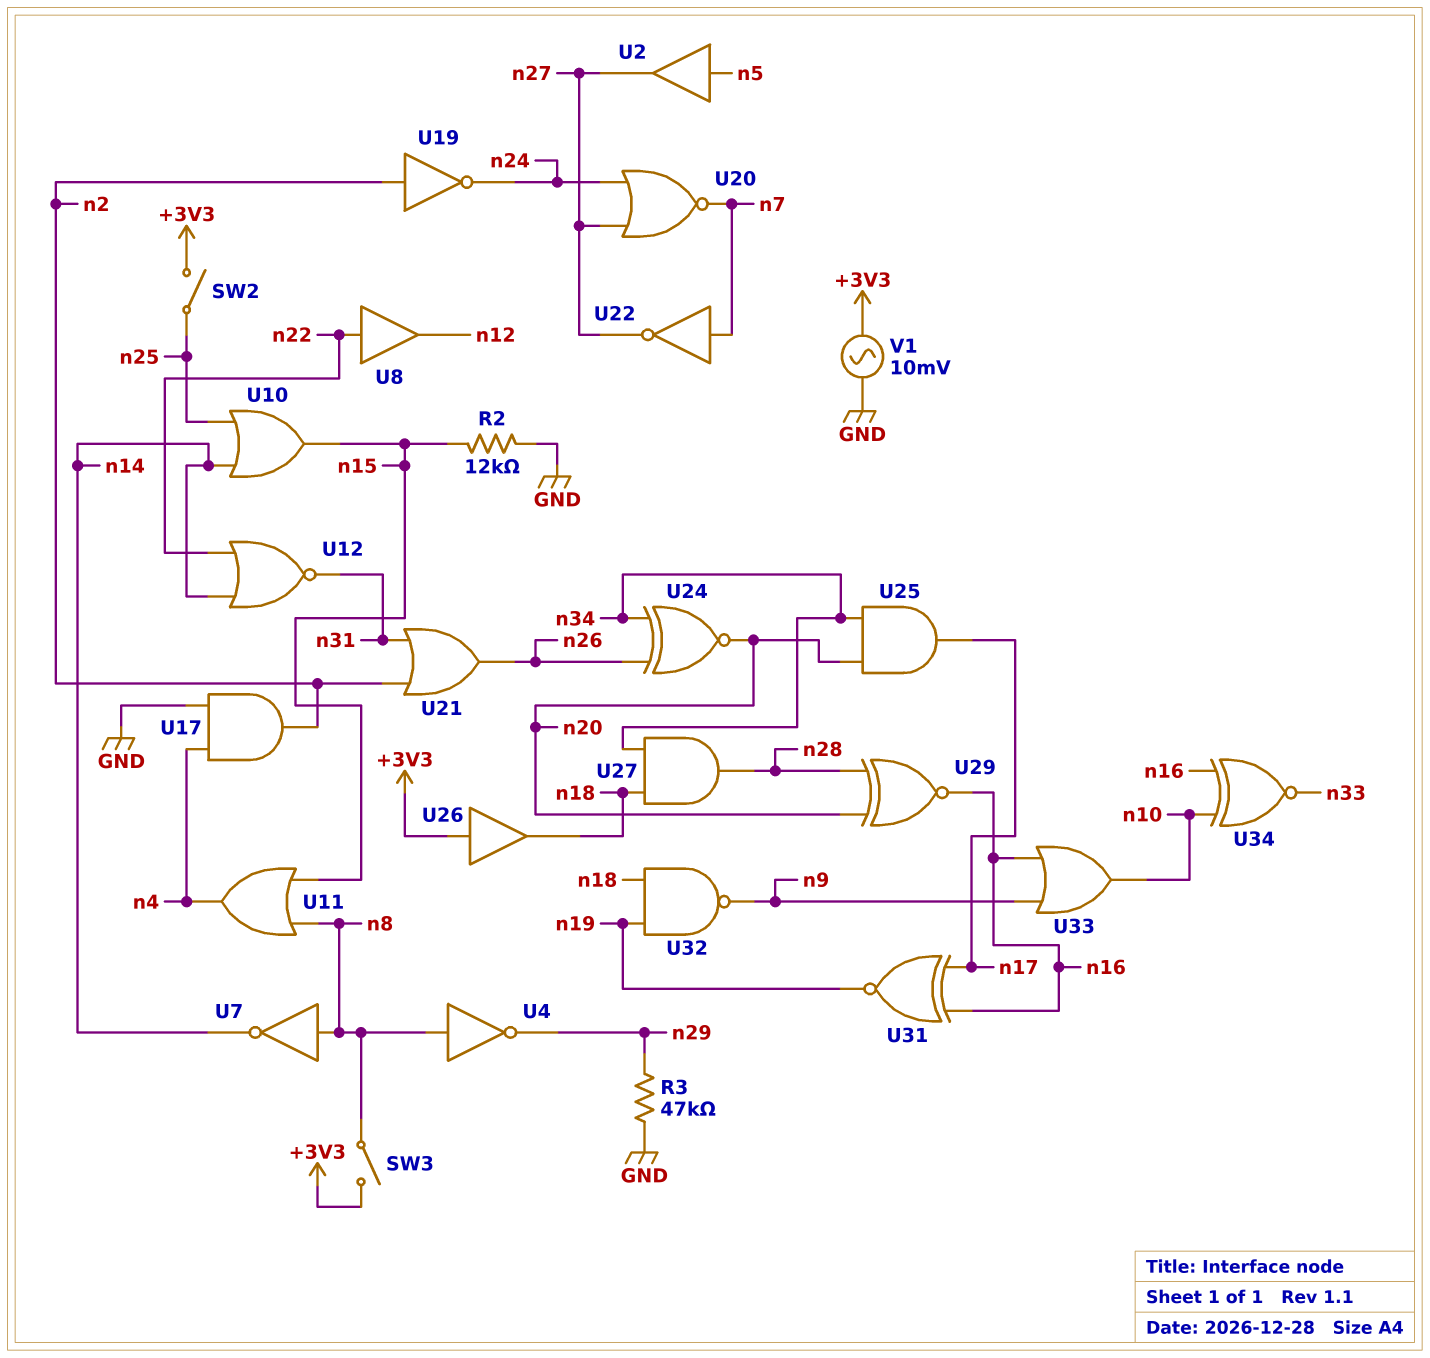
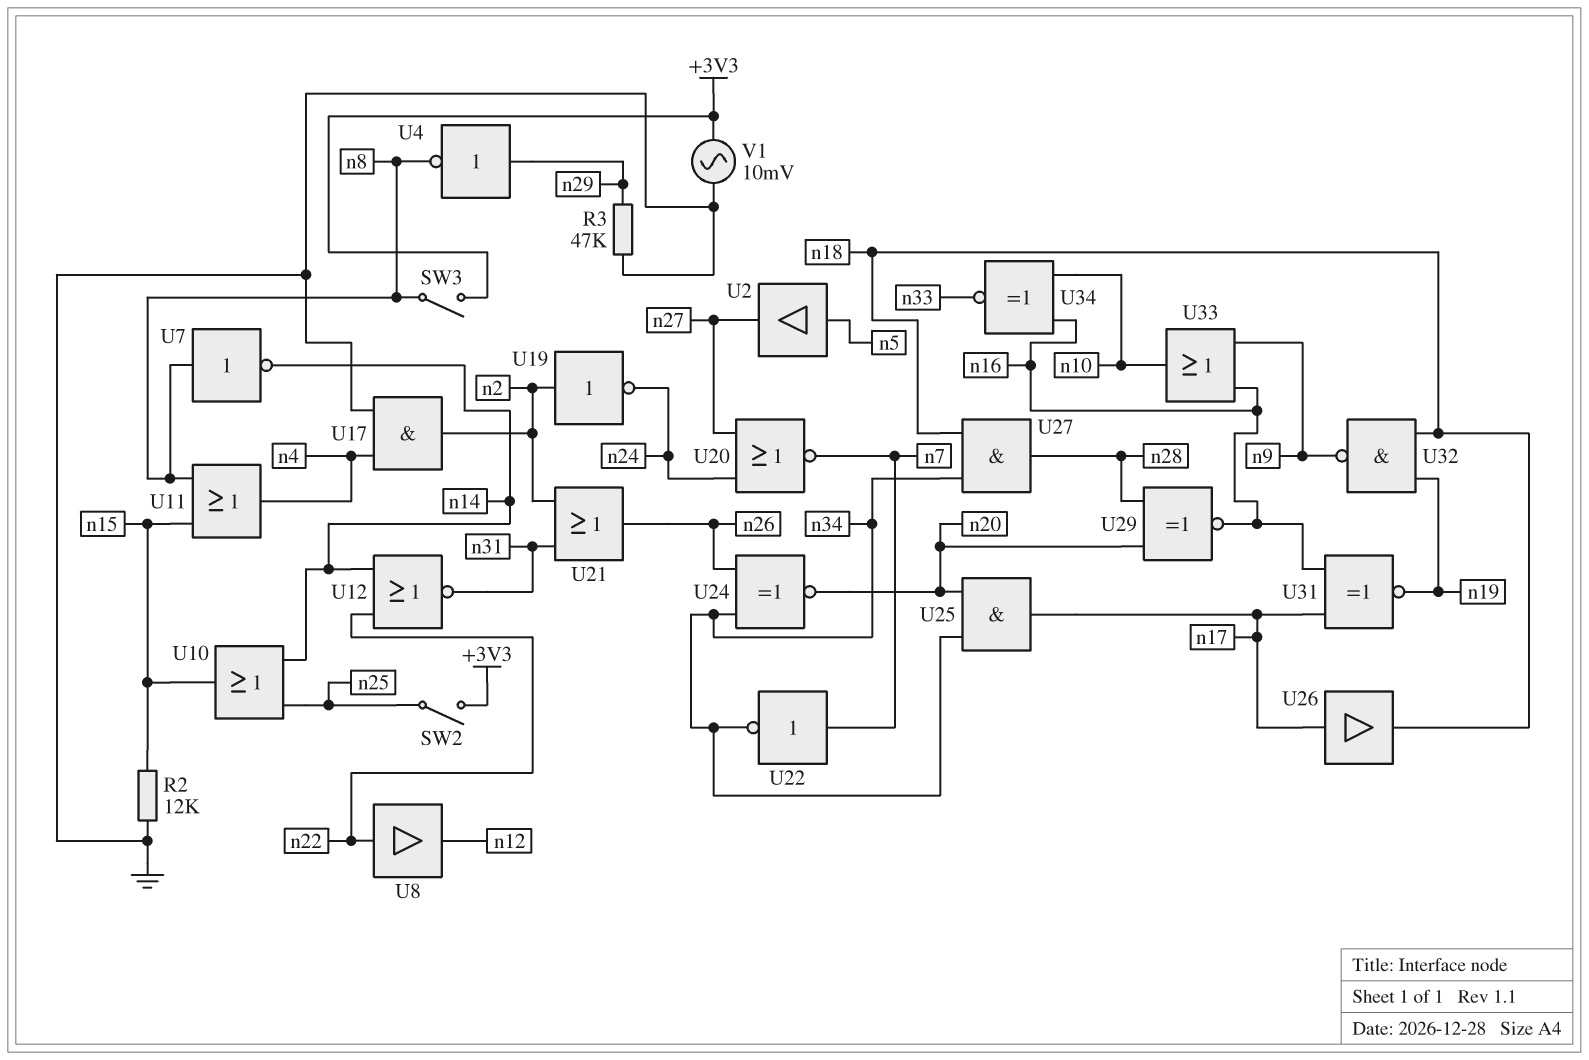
U4: NOT (in n8, out n29) -> NOT (in n29, out n8)
U22: NOT (in n7, out n27) -> NOT (in n7, out n34)
U26: buffer (in +3V3, out n18) -> buffer (in n17, out n18)

